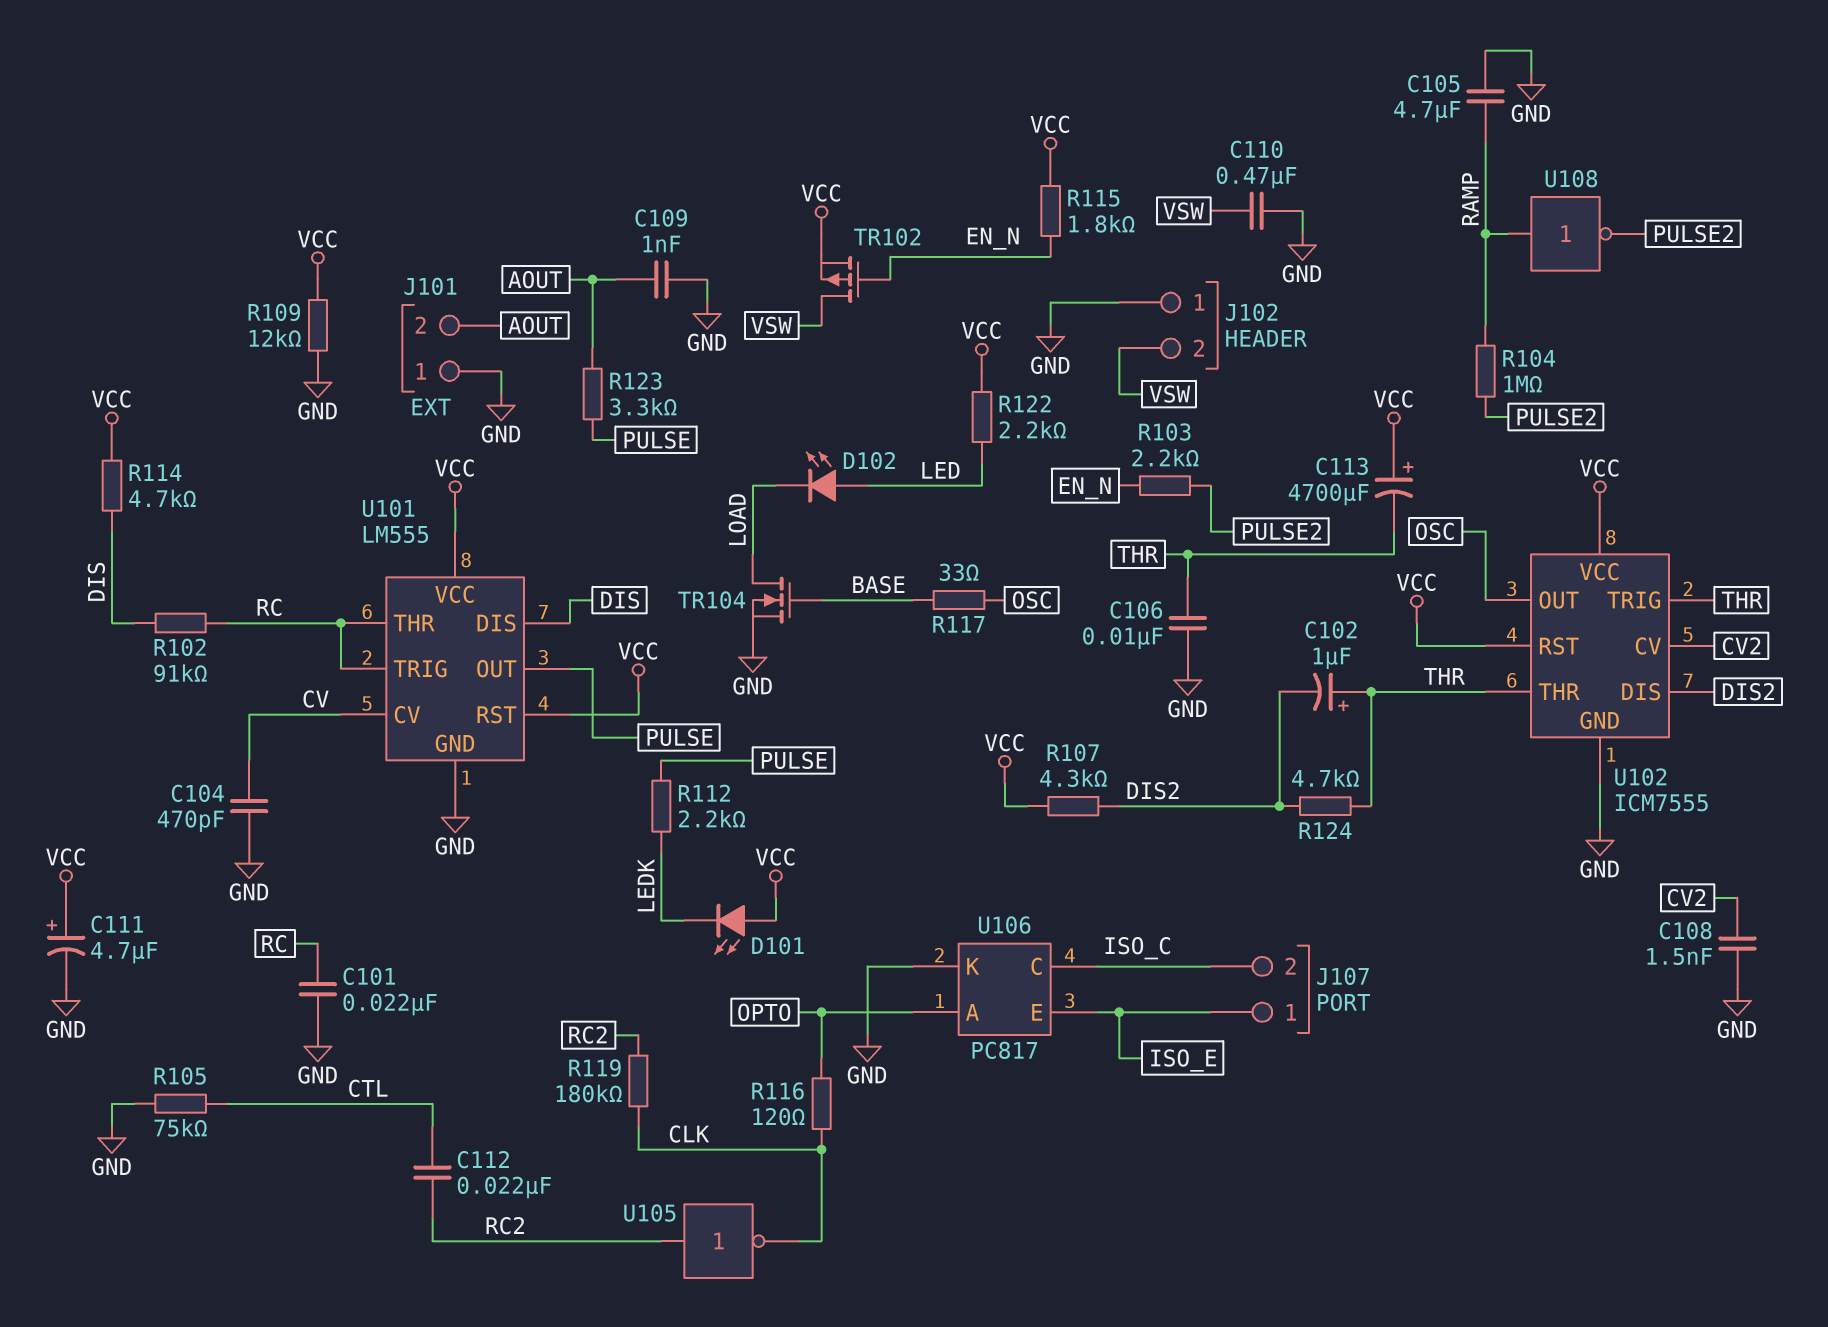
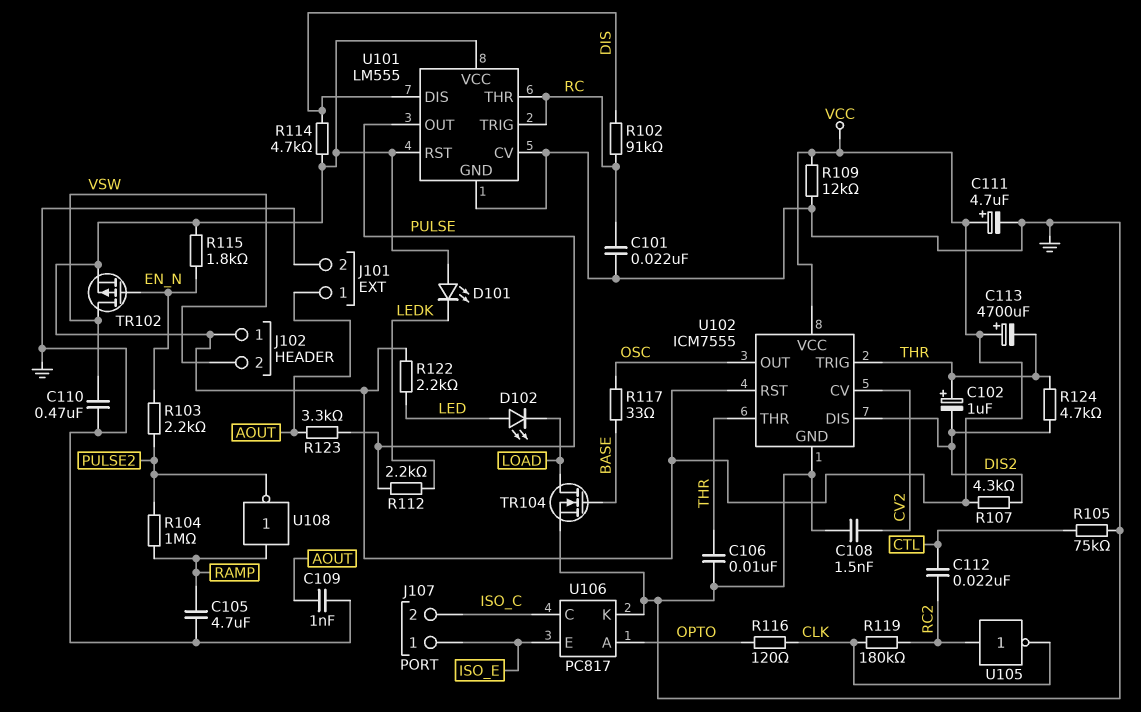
C104: 470pF (CV, GND) -> none
J101 pin 1: GND -> AOUT
J101 pin 2: AOUT -> GND
J102 pin 1: GND -> VCC
U101 pin CV: CV -> GND

